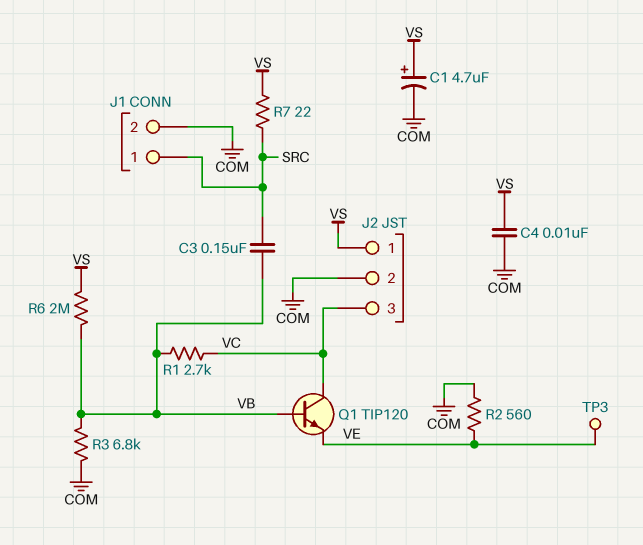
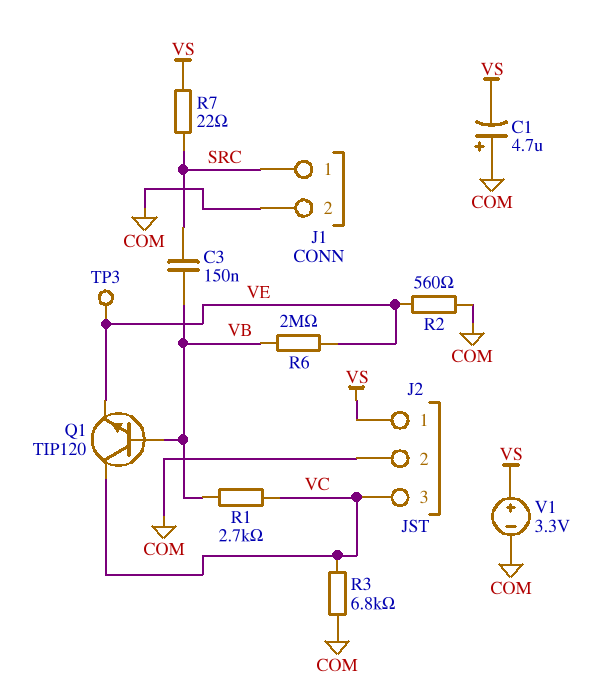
C1: 4.7uF (plus VS, minus COM) -> 4.7uF (plus COM, minus VS)
C4: 10nF (COM, VS) -> none
R3: 6.8k (COM, VB) -> 6.8k (COM, VC)
R6: 2M (VB, VS) -> 2M (VB, VE)
V1: none -> 3.3V (plus VS, minus COM)

